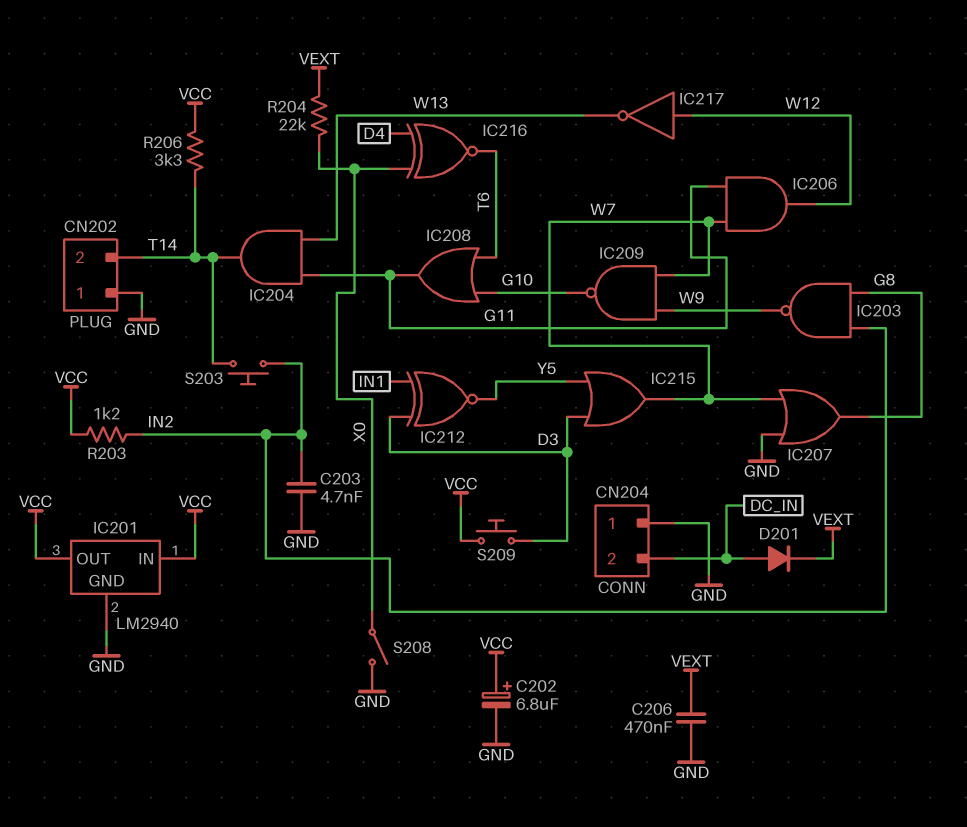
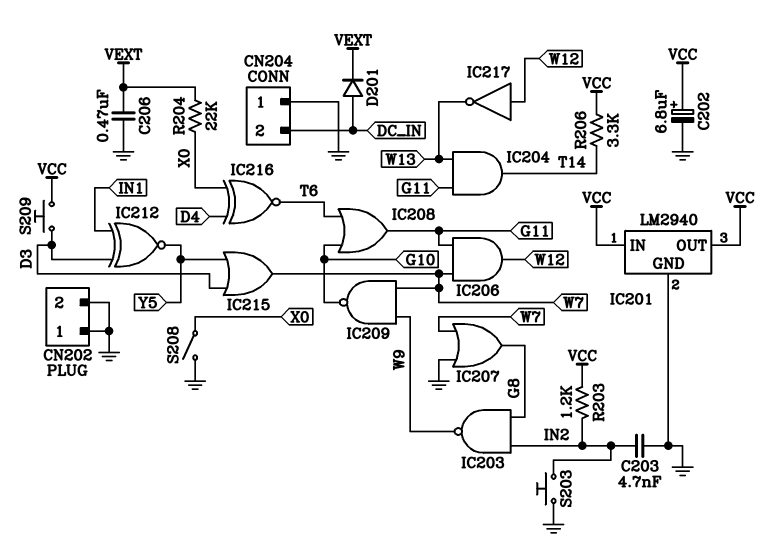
CN202 pin 2: T14 -> GND
S203: button (IN2, T14) -> button (GND, IN2)

